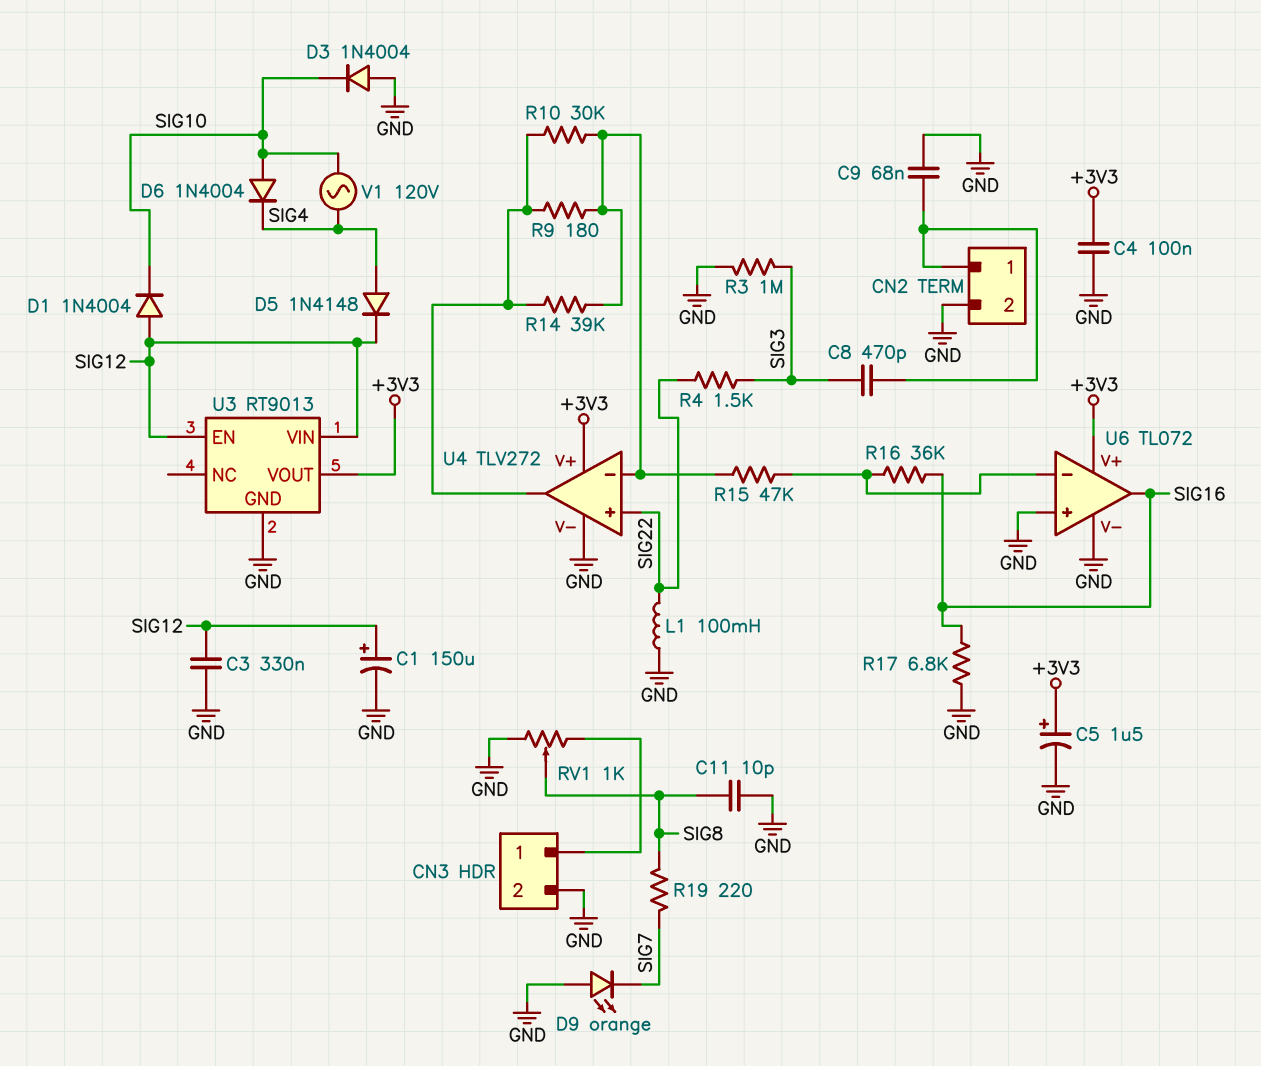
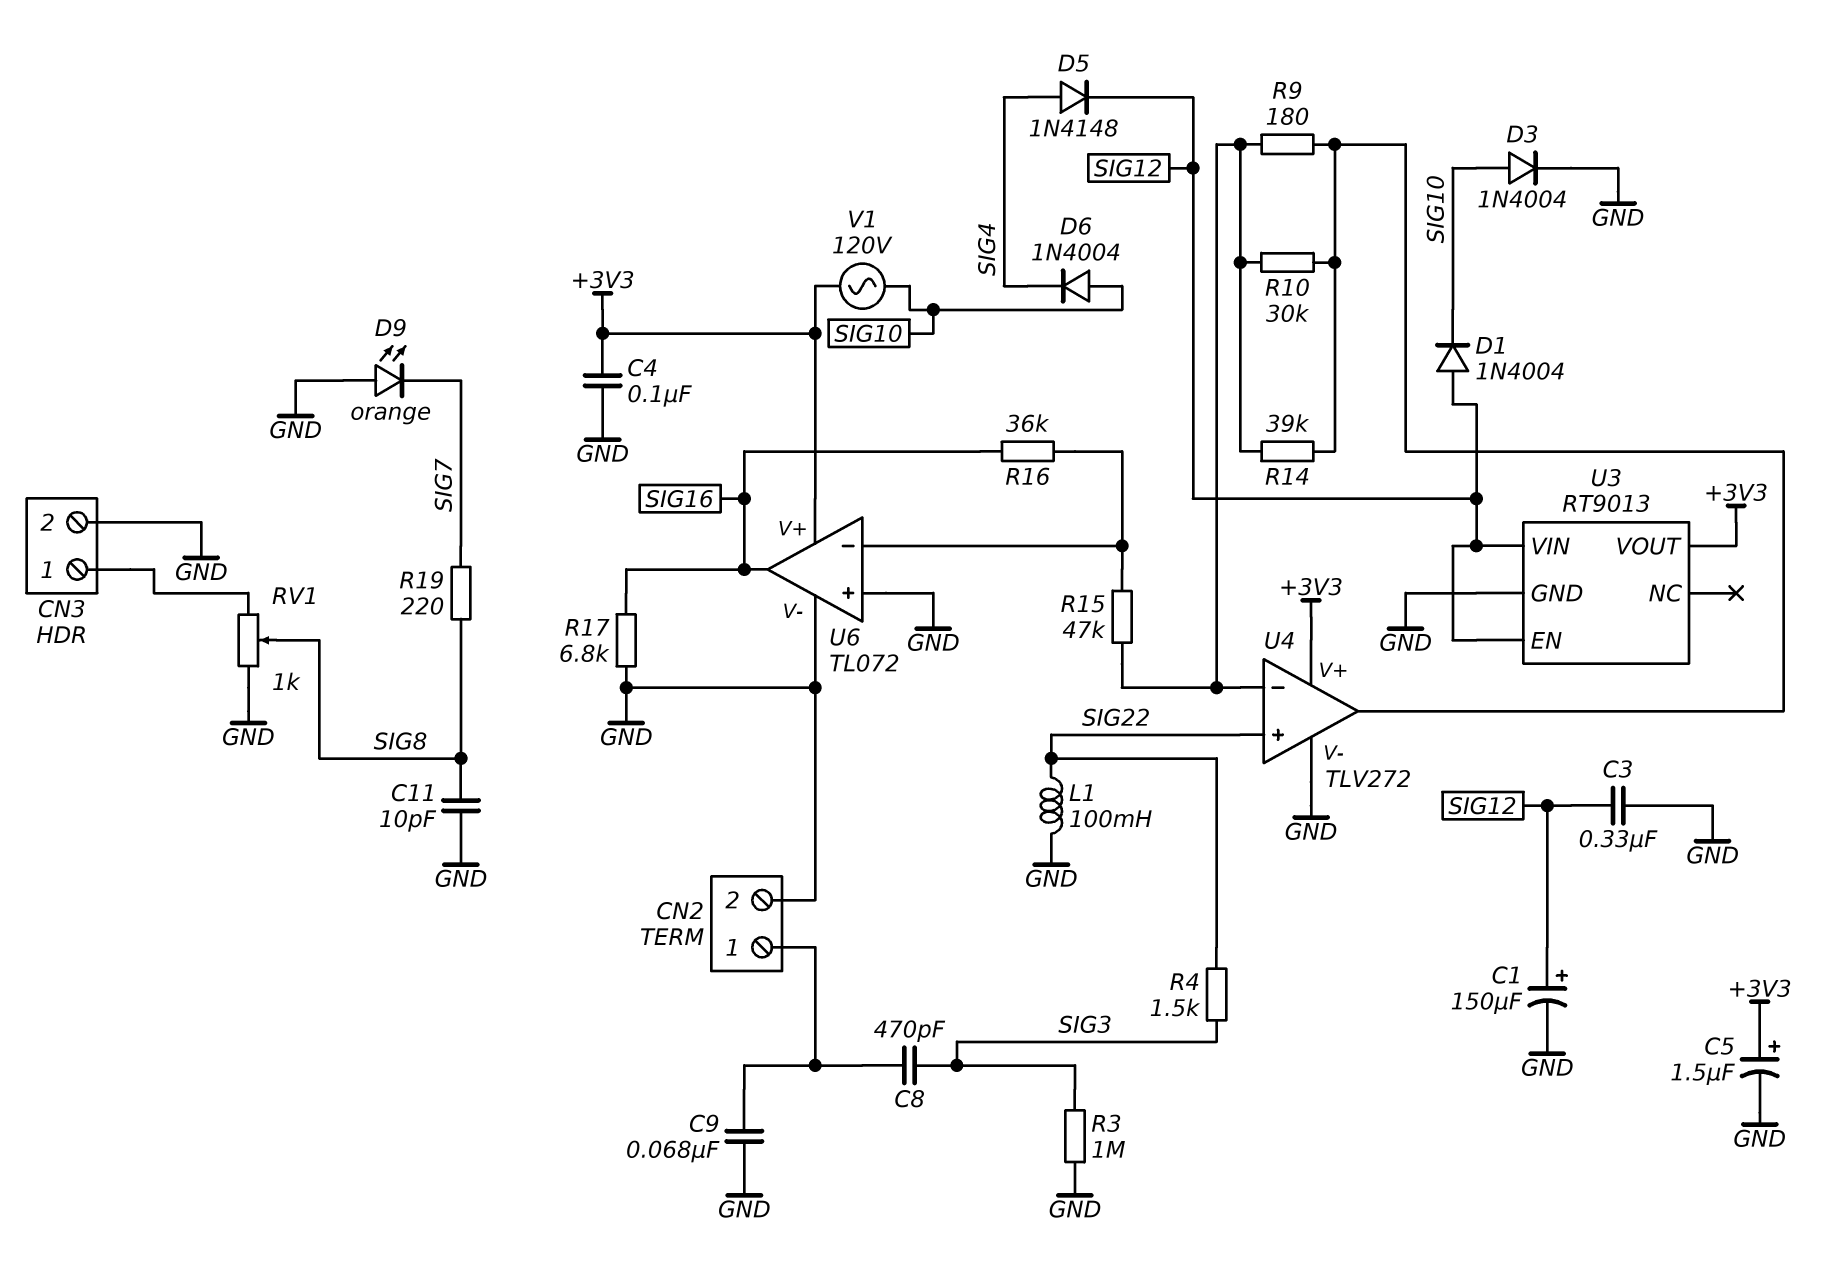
D3: diode 1N4004 (A GND, K SIG10) -> diode 1N4004 (A SIG10, K GND)
V1: AC 120V (SIG4, SIG10) -> AC 120V (+3V3, SIG10)

